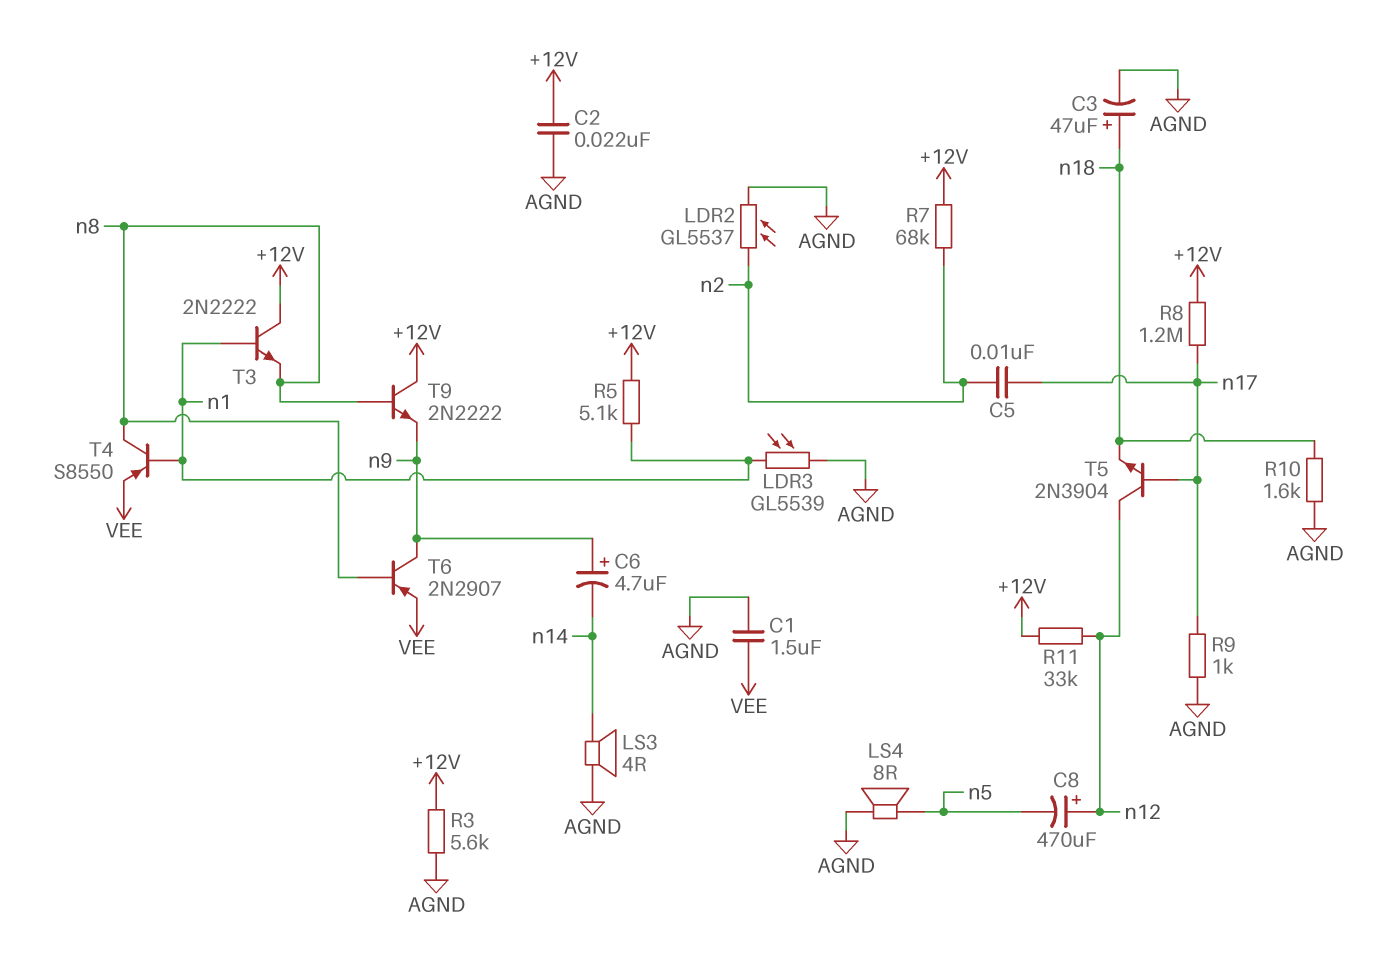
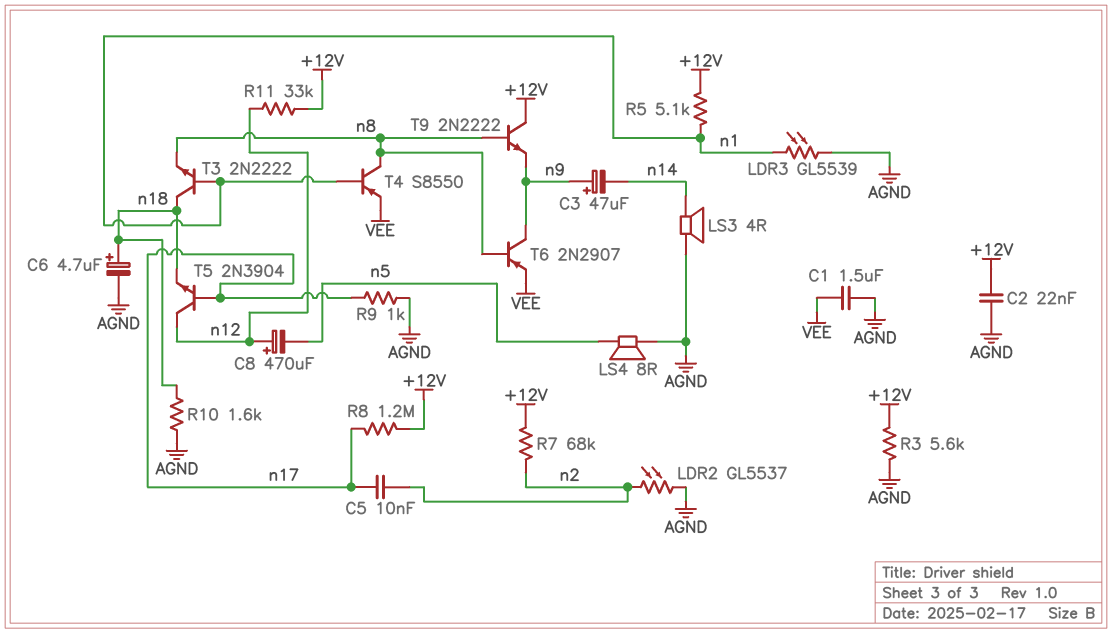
C3: 47uF (plus n18, minus AGND) -> 47uF (plus n9, minus n14)
C6: 4.7uF (plus n9, minus n14) -> 4.7uF (plus n18, minus AGND)
T3: NPN 2N2222 (B n1, C +12V, E n8) -> NPN 2N2222 (B n1, C n18, E n8)

